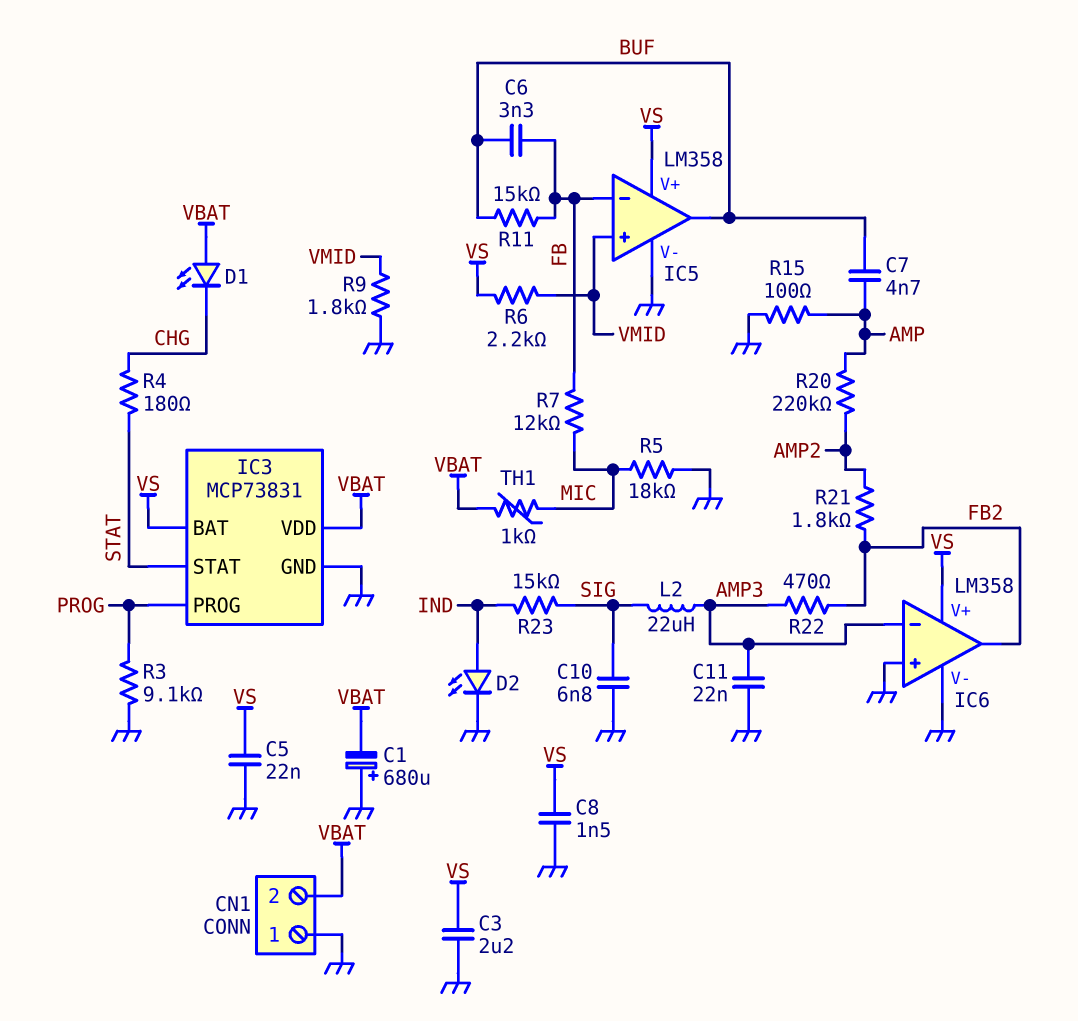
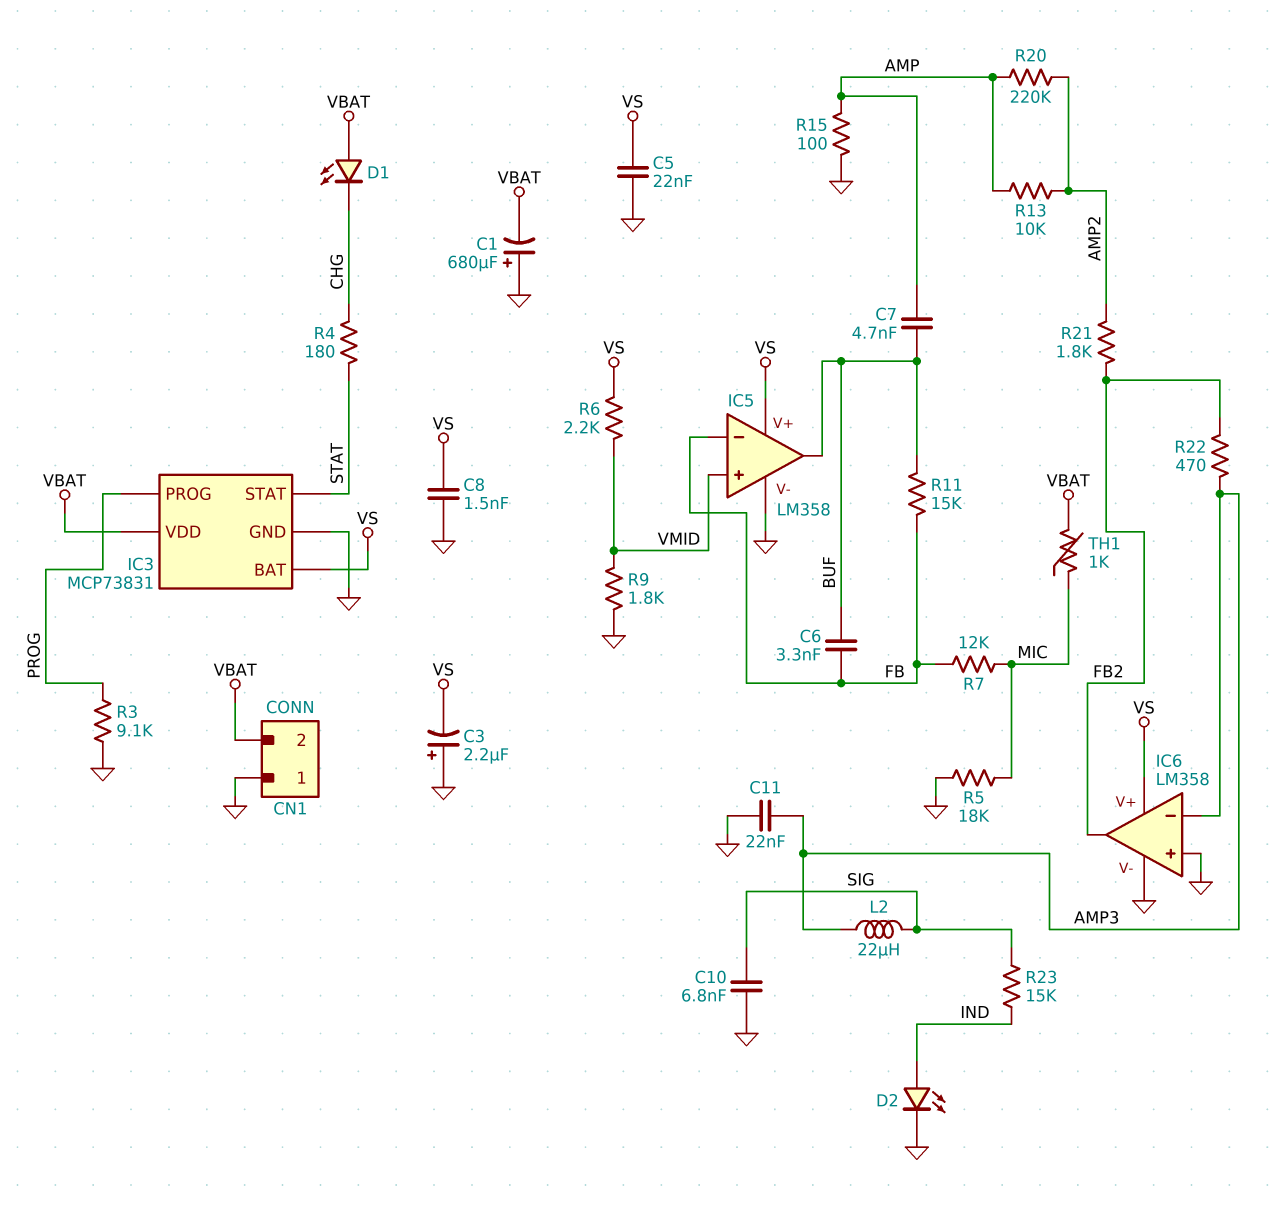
C3: 2.2uF (GND, VS) -> 2.2uF (plus GND, minus VS)
R13: none -> 10k (AMP, AMP2)

